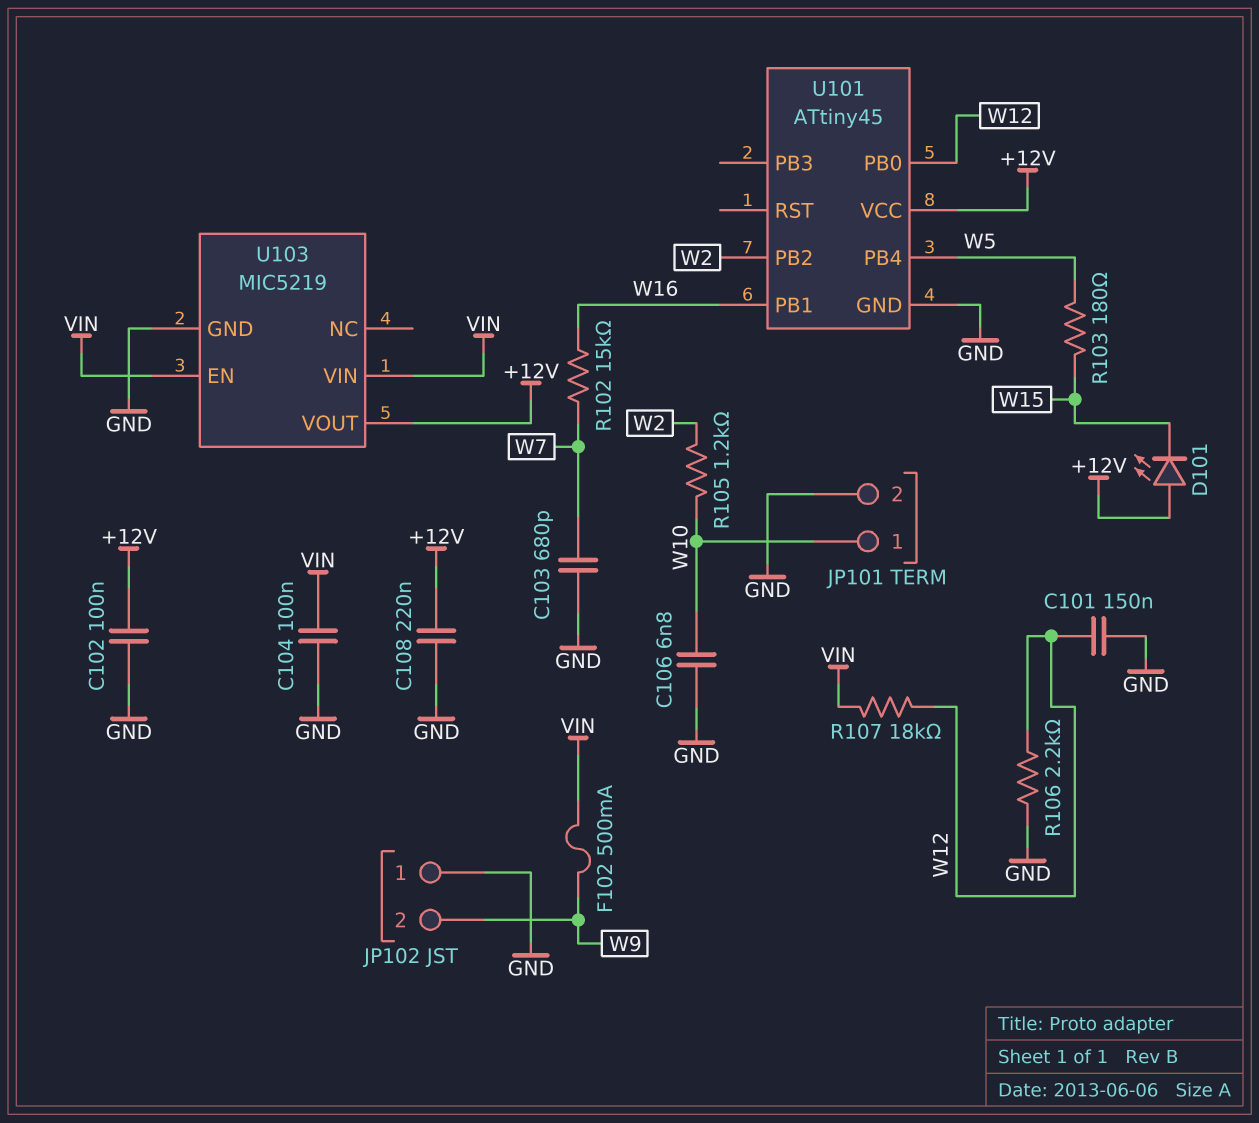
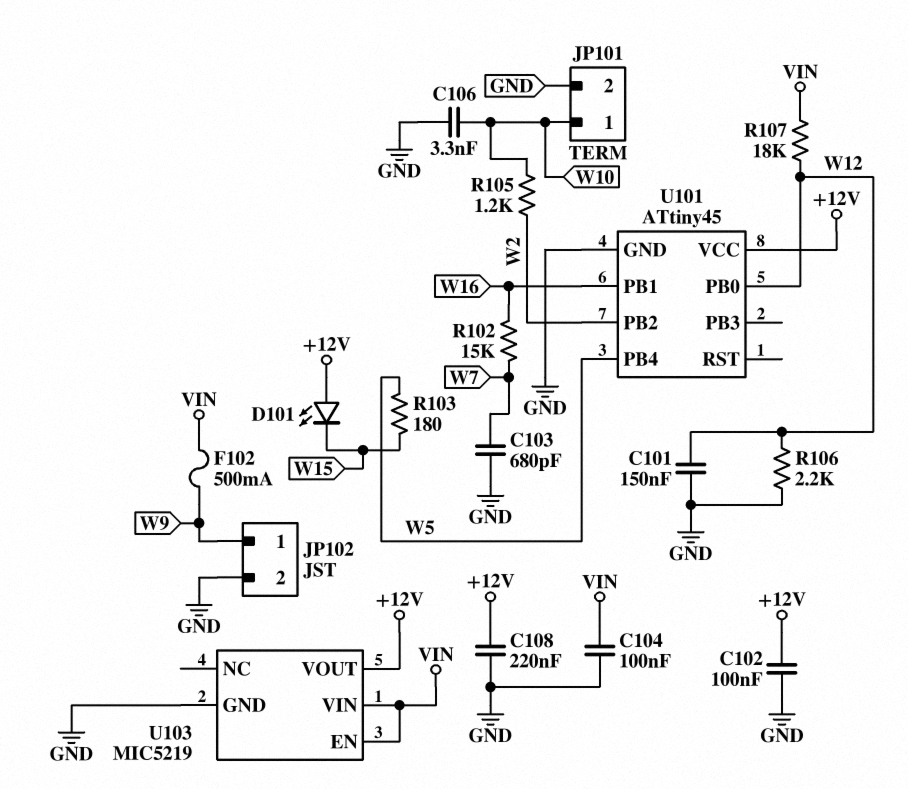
C106: 6.8nF (GND, W10) -> 3.3nF (GND, W10)
JP102 pin 1: GND -> W9
JP102 pin 2: W9 -> GND

